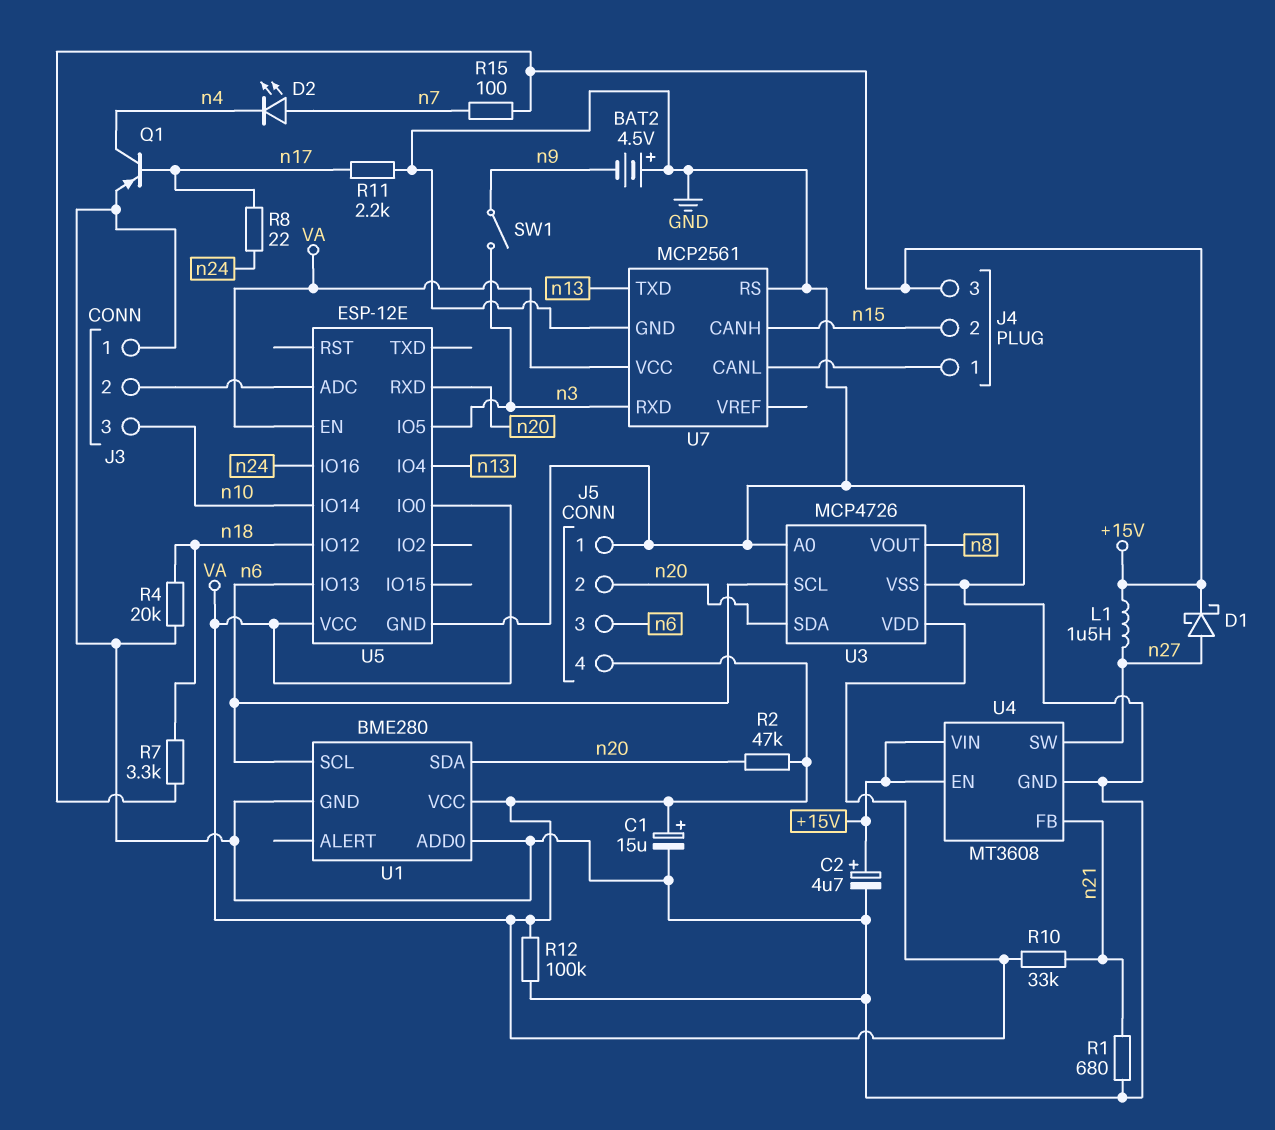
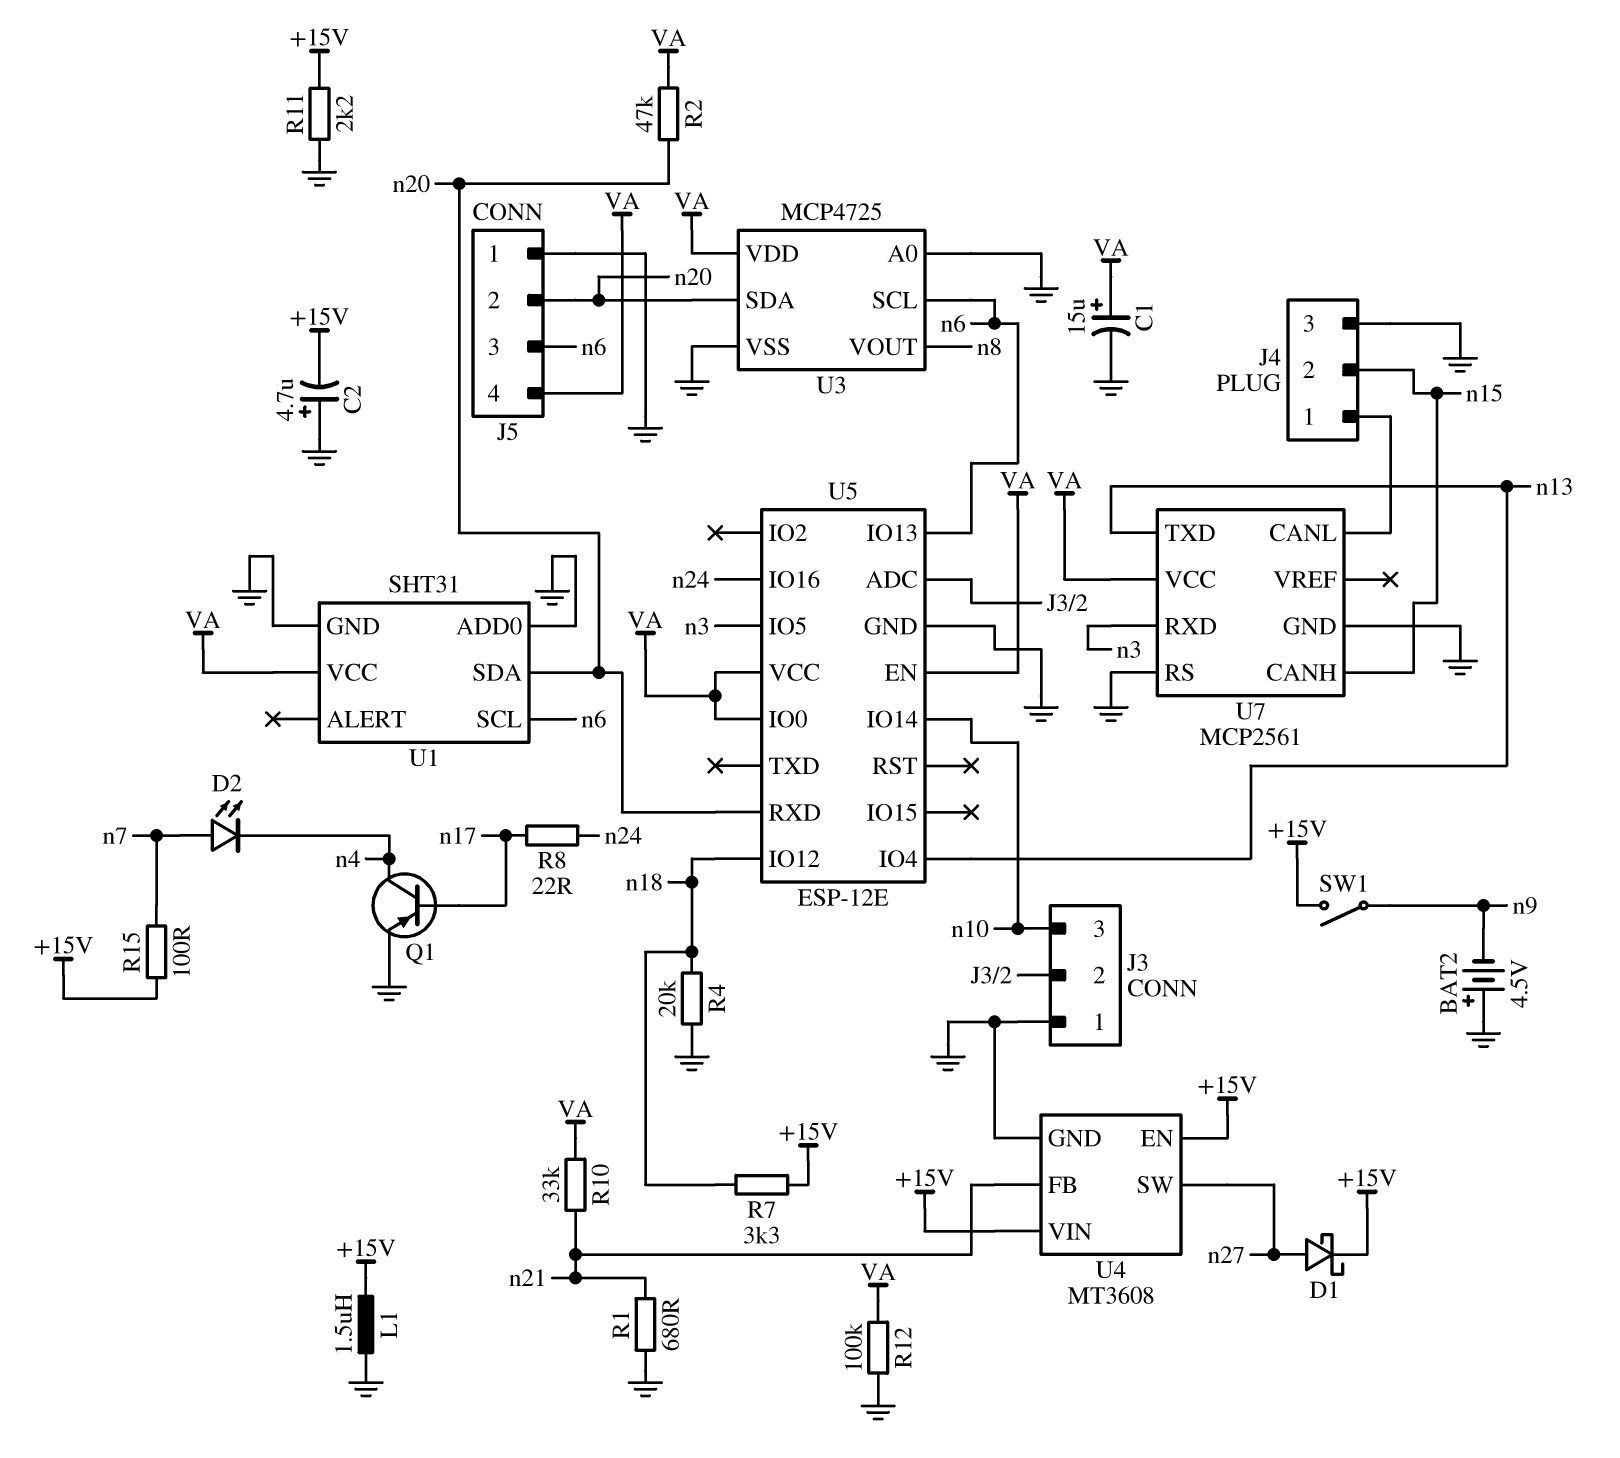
C2: 4.7uF (plus +15V, minus GND) -> 4.7uF (plus GND, minus +15V)
J4 pin 3: +15V -> GND
L1: 1.5uH (+15V, n27) -> 1.5uH (+15V, GND)
R11: 2.2k (GND, n17) -> 2.2k (+15V, GND)
SW1: switch (n3, n9) -> switch (+15V, n9)
U1: BME280 -> SHT31
U3: MCP4726 -> MCP4725

